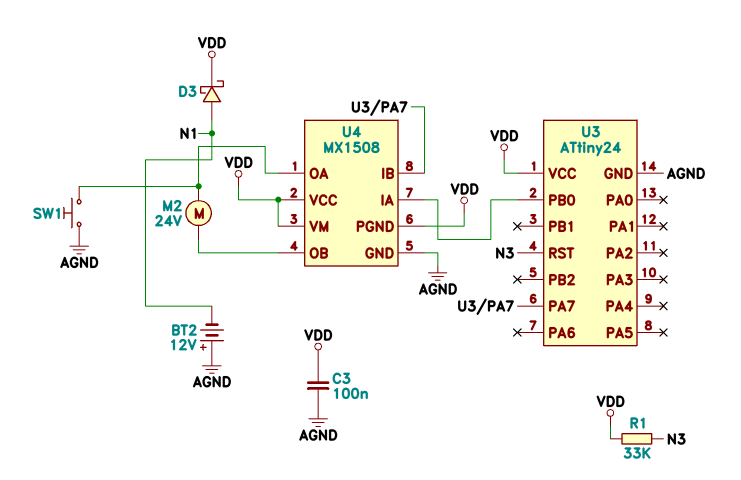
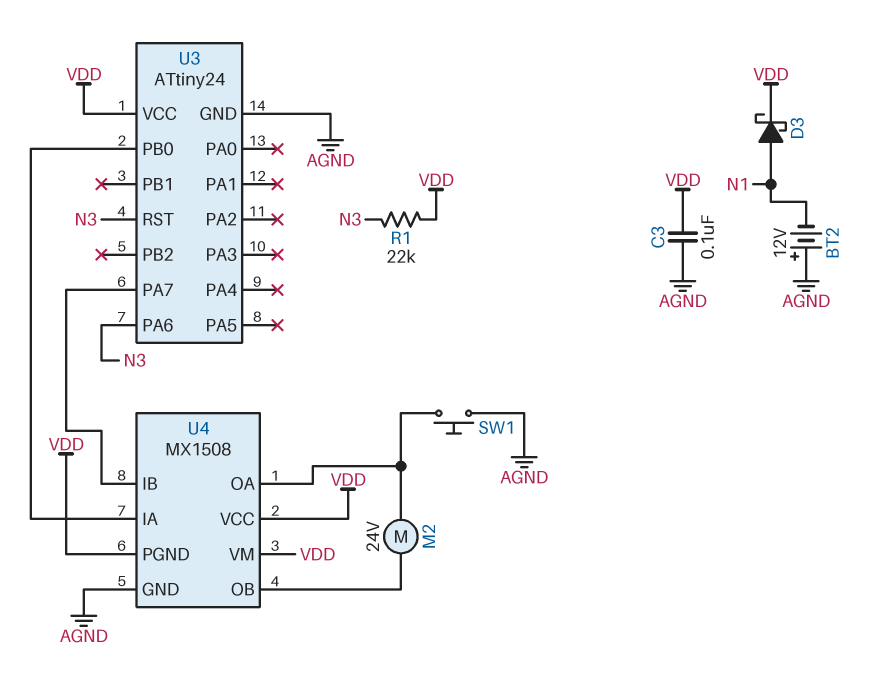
R1: 33k (N3, VDD) -> 22k (N3, VDD)
U3 pin PA6: none -> N3

